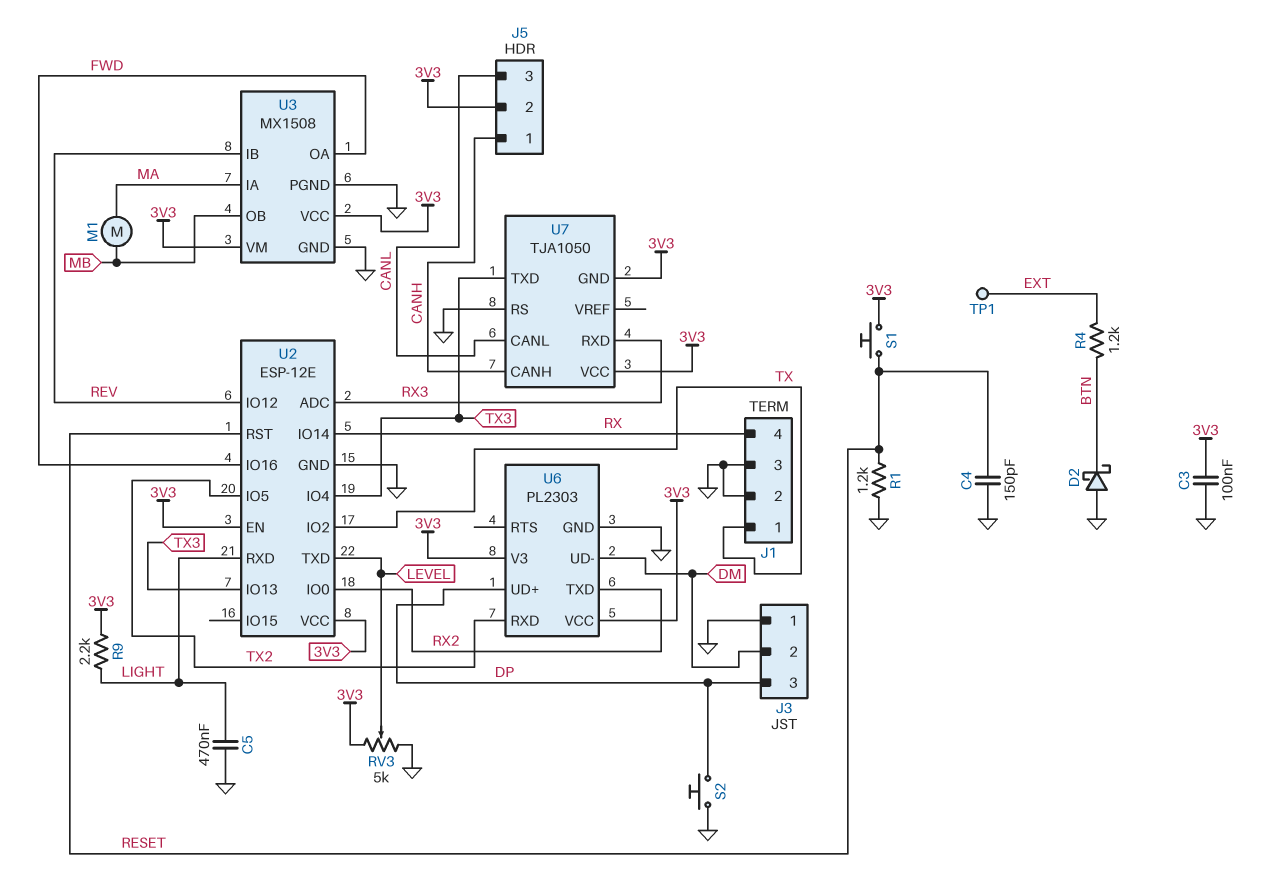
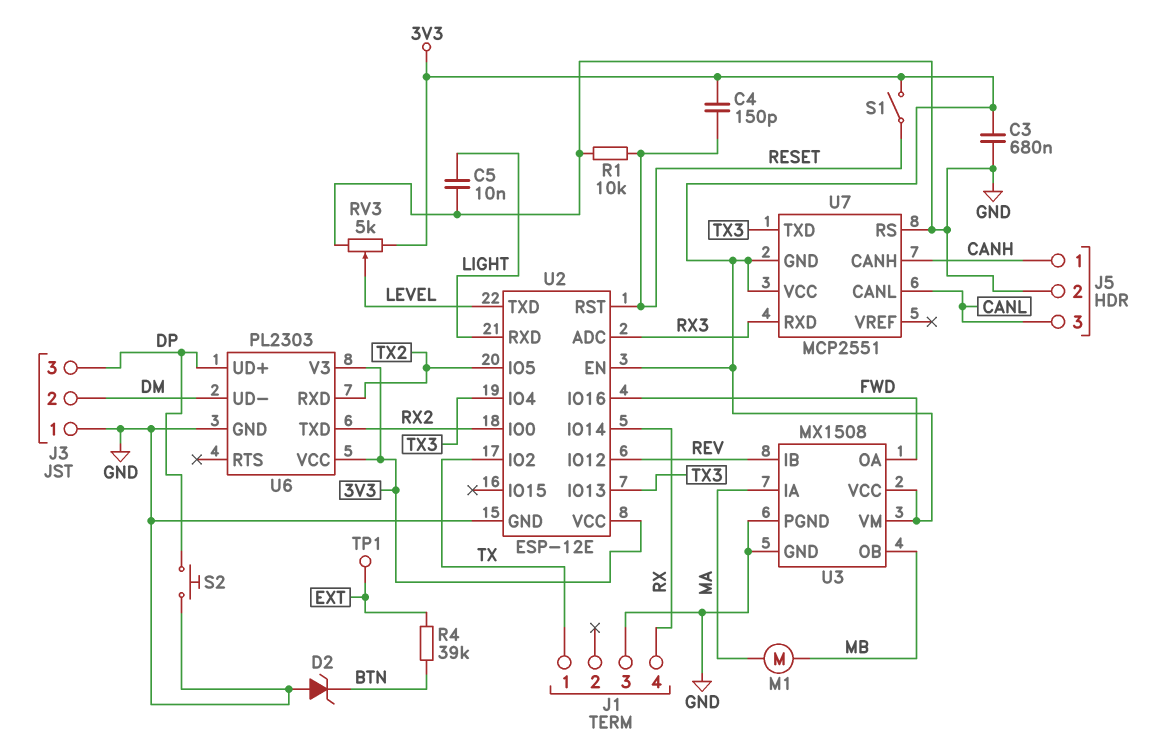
C3: 100nF (3V3, GND) -> 680nF (3V3, GND)
C4: 150pF (GND, RESET) -> 150pF (3V3, RESET)
C5: 470nF (GND, LIGHT) -> 10nF (GND, LIGHT)
D2: schottky (A GND, K BTN) -> zener (A GND, K BTN)
J1 pin 2: GND -> none
J5 pin 2: 3V3 -> GND
R1: 1.2k (GND, RESET) -> 10k (GND, RESET)
R4: 1.2k (BTN, EXT) -> 39k (BTN, EXT)
R9: 2.2k (3V3, LIGHT) -> none
S1: button (3V3, RESET) -> switch (3V3, RESET)
U7: TJA1050 -> MCP2551

